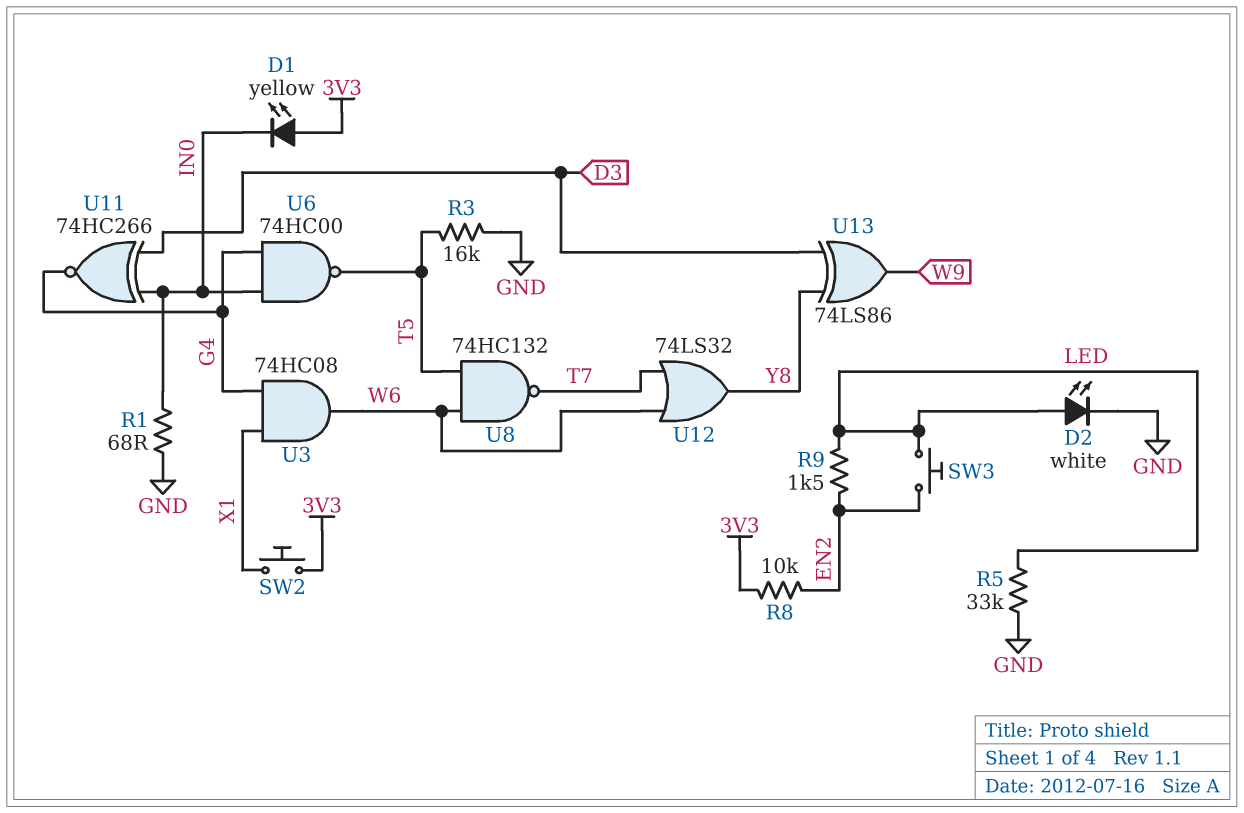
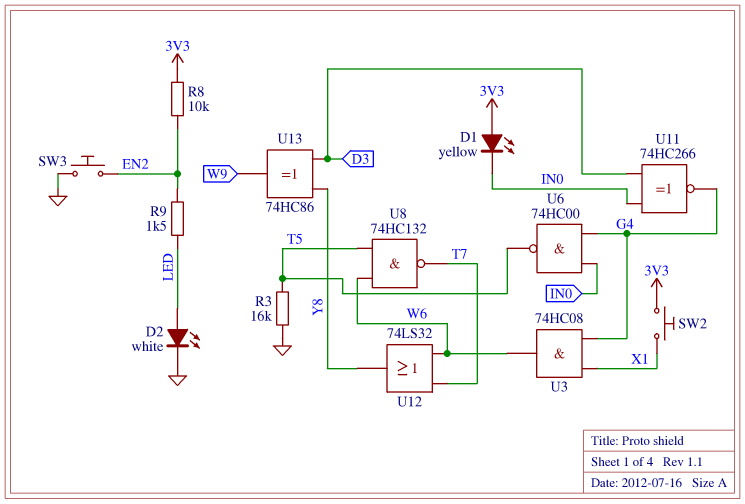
R1: 68 (GND, IN0) -> none
R5: 33k (GND, LED) -> none
SW3: button (EN2, LED) -> button (EN2, GND)
U13: XOR 74LS86 (in D3, in Y8, out W9) -> XOR 74HC86 (in D3, in Y8, out W9)

